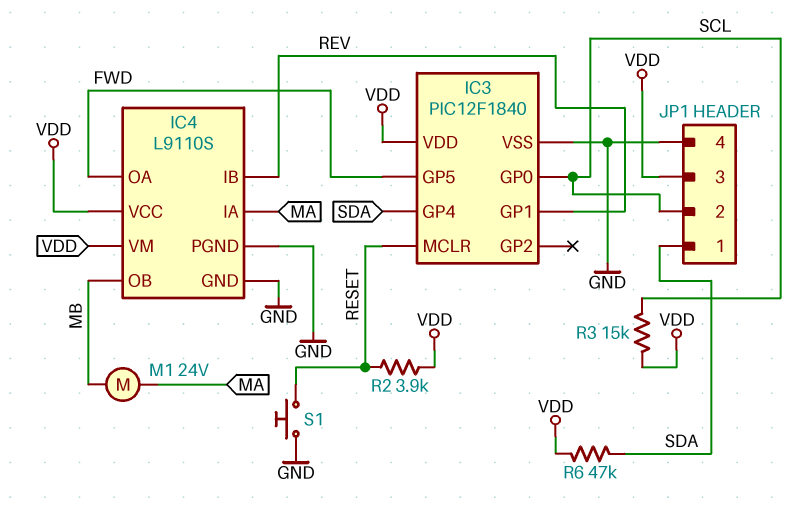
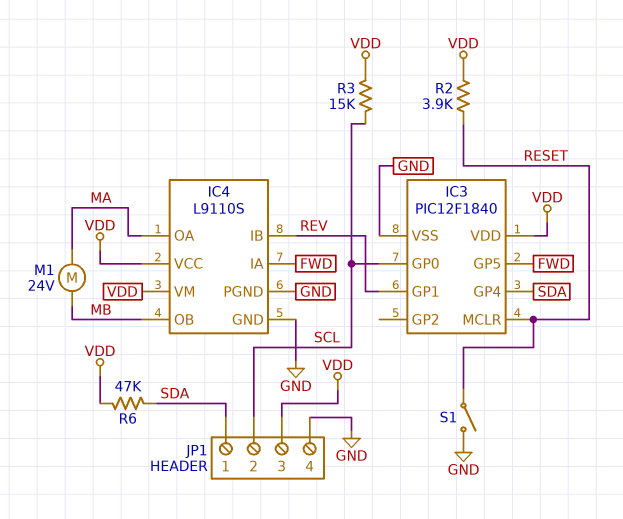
IC4 pin IA: MA -> FWD
IC4 pin OA: FWD -> MA
S1: button (GND, RESET) -> switch (GND, RESET)

